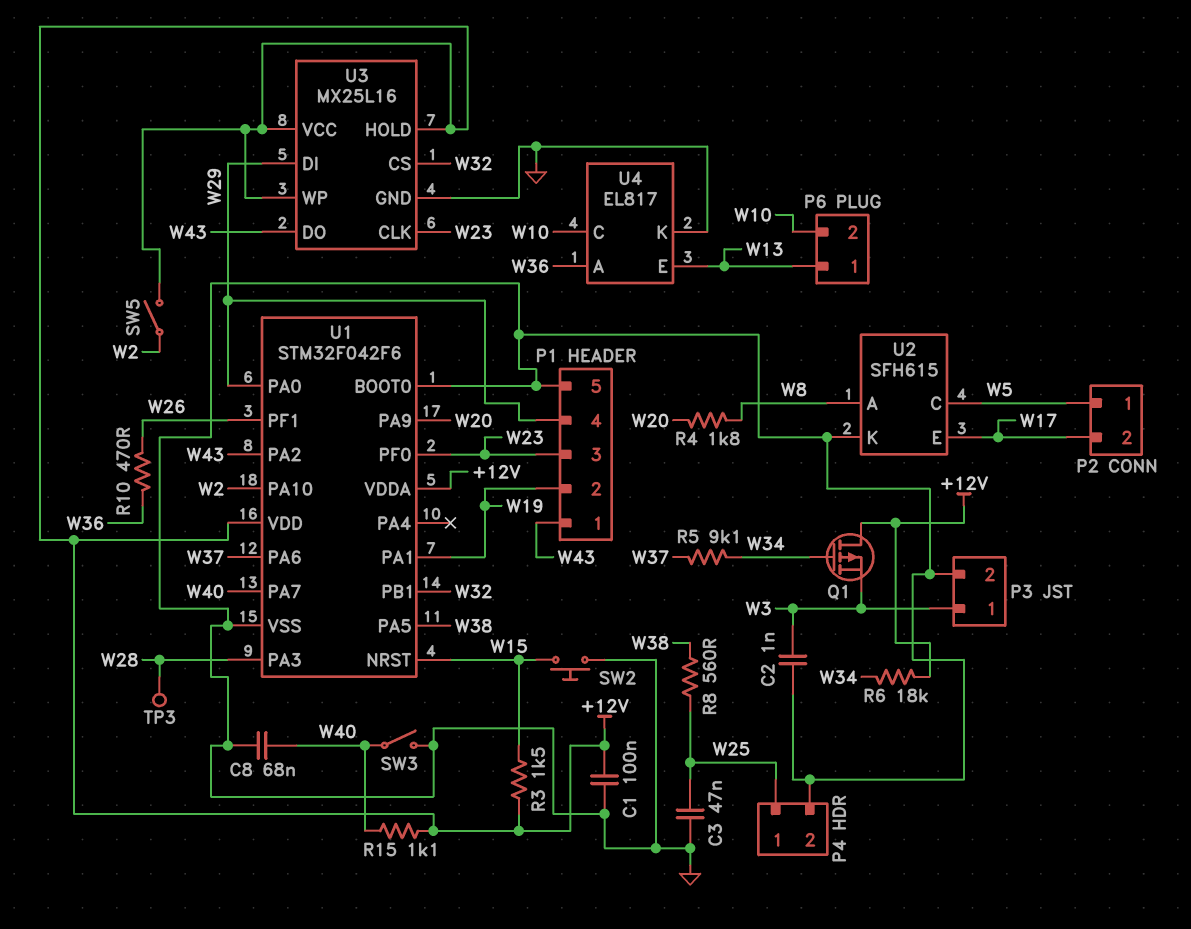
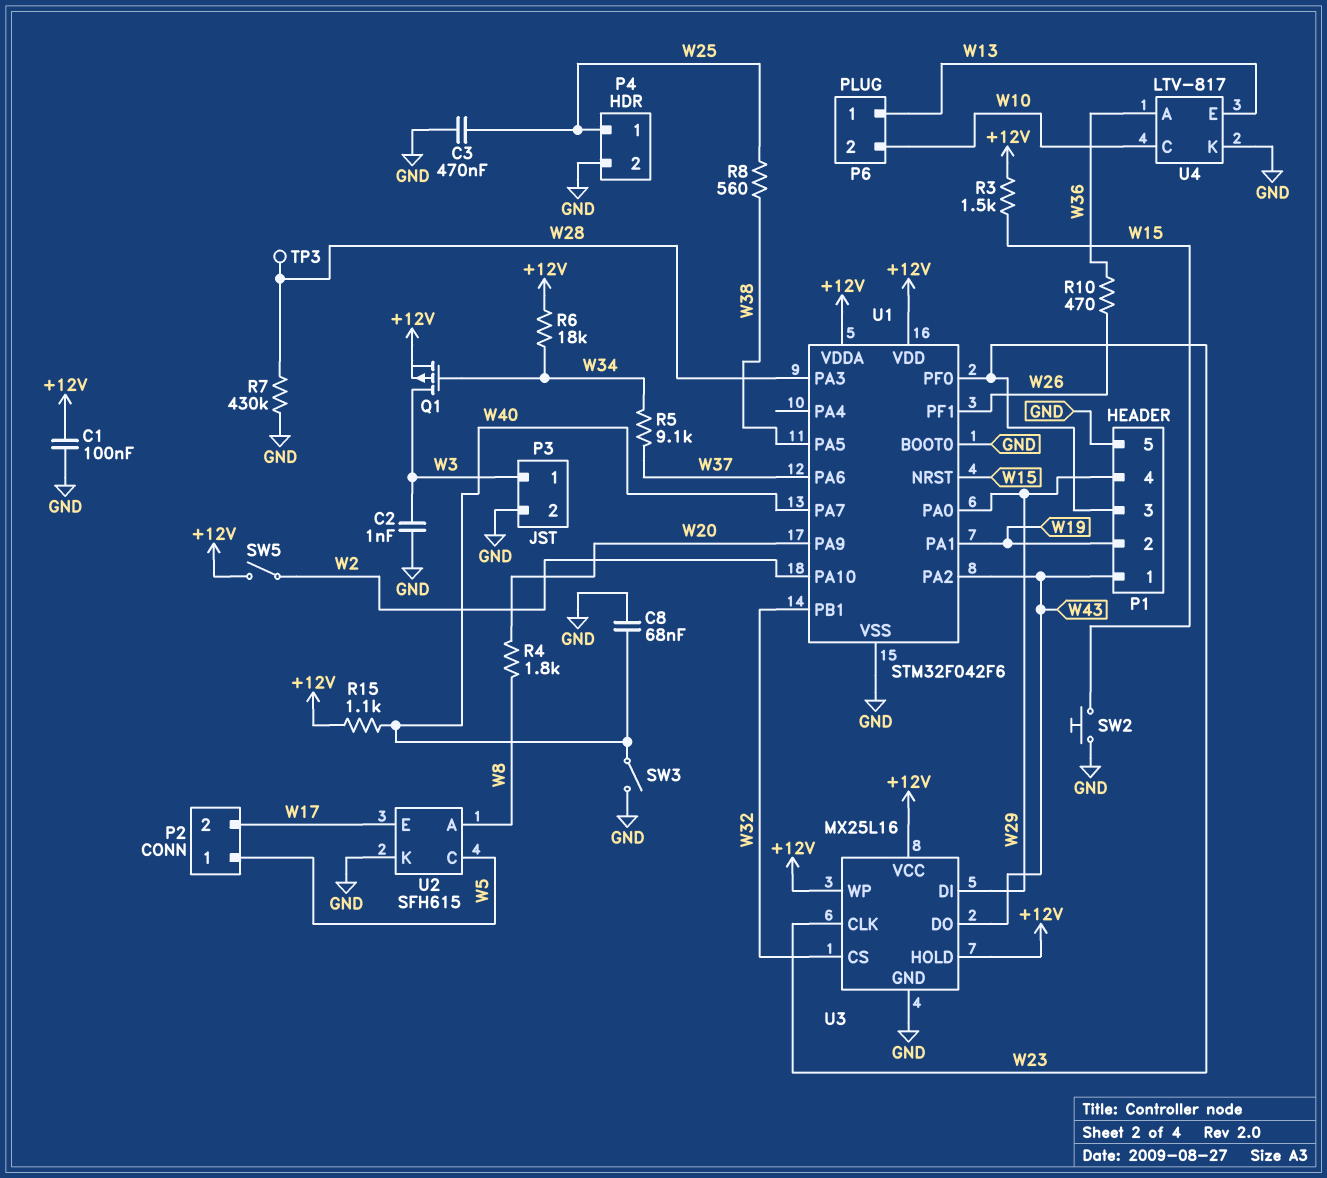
C3: 47nF (GND, W25) -> 470nF (GND, W25)
Q1: PMOS (G W34, D +12V, S W3) -> PMOS (G W34, D W3, S +12V)
R7: none -> 430k (GND, W28)
U4: EL817 -> LTV-817

